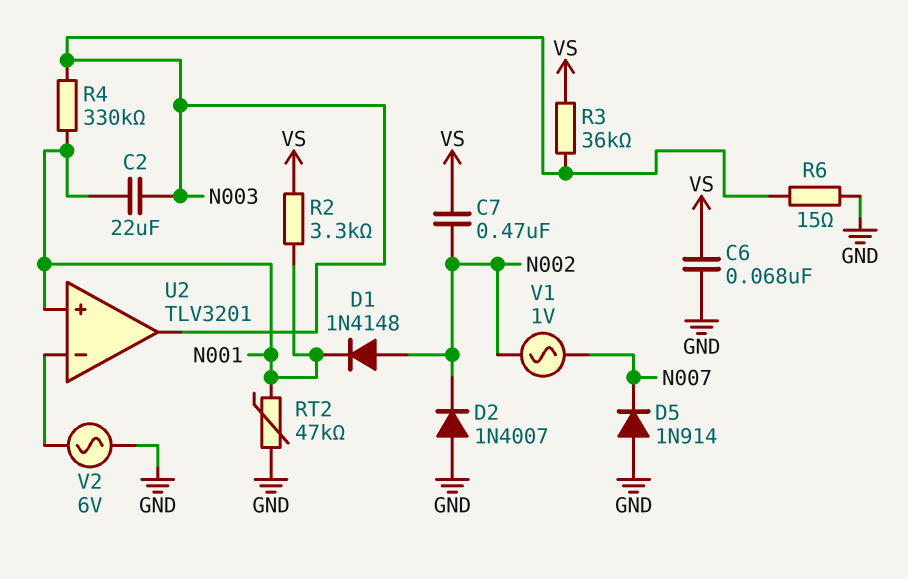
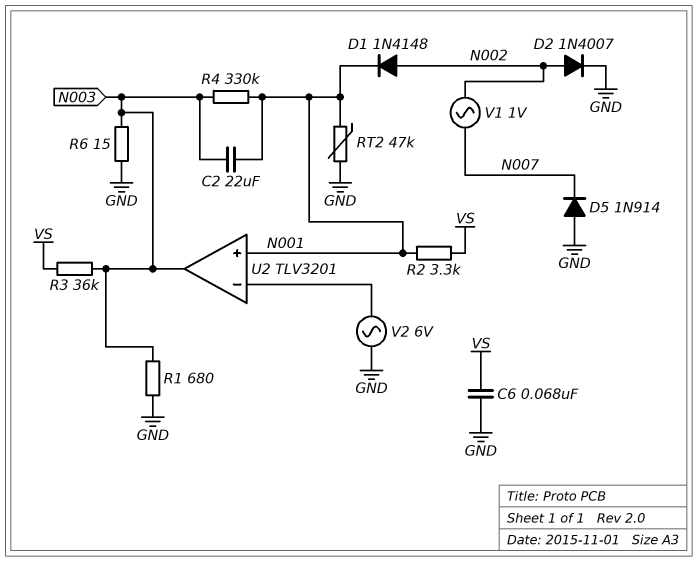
C7: 470nF (N002, VS) -> none
D2: diode 1N4007 (A GND, K N002) -> diode 1N4007 (A N002, K GND)
R1: none -> 680 (GND, N003)

